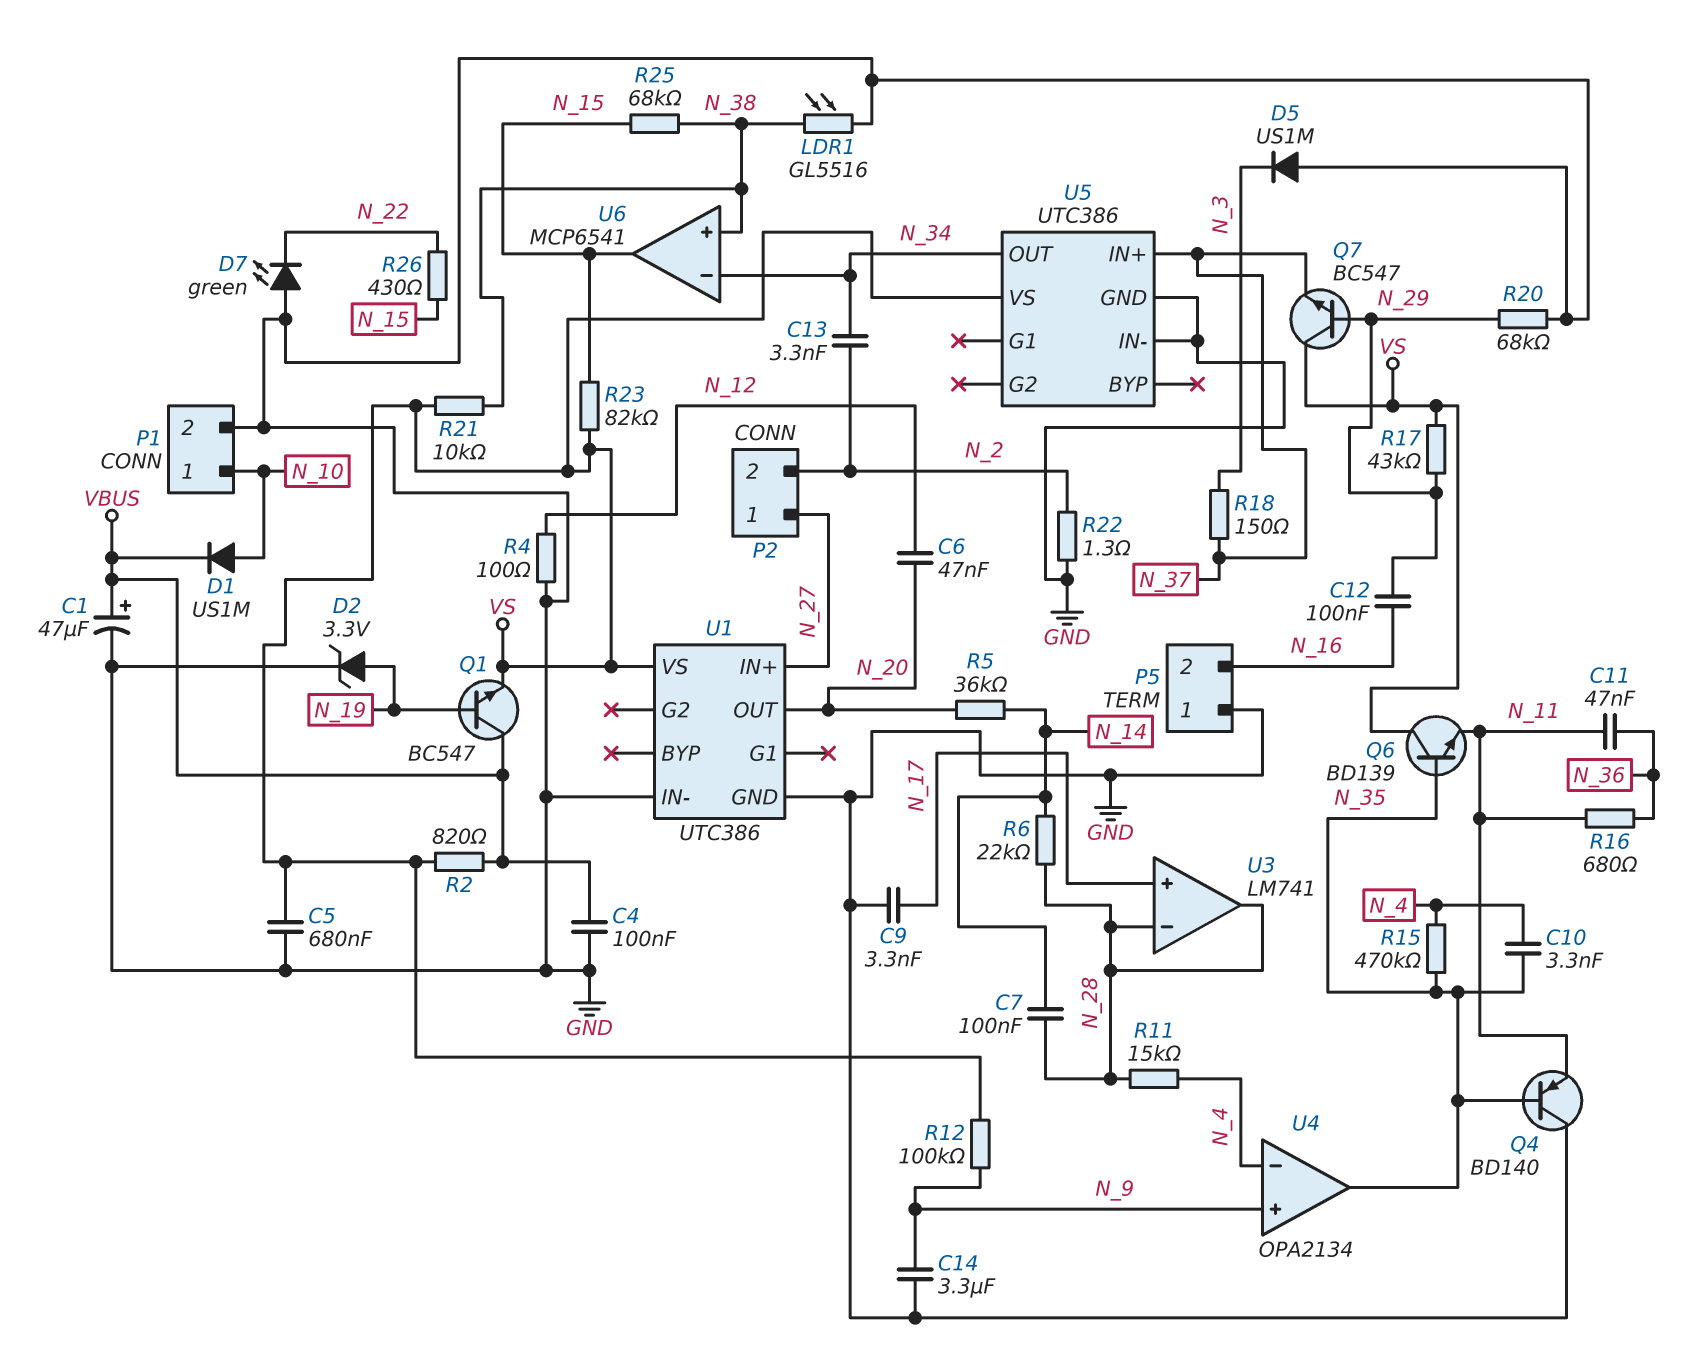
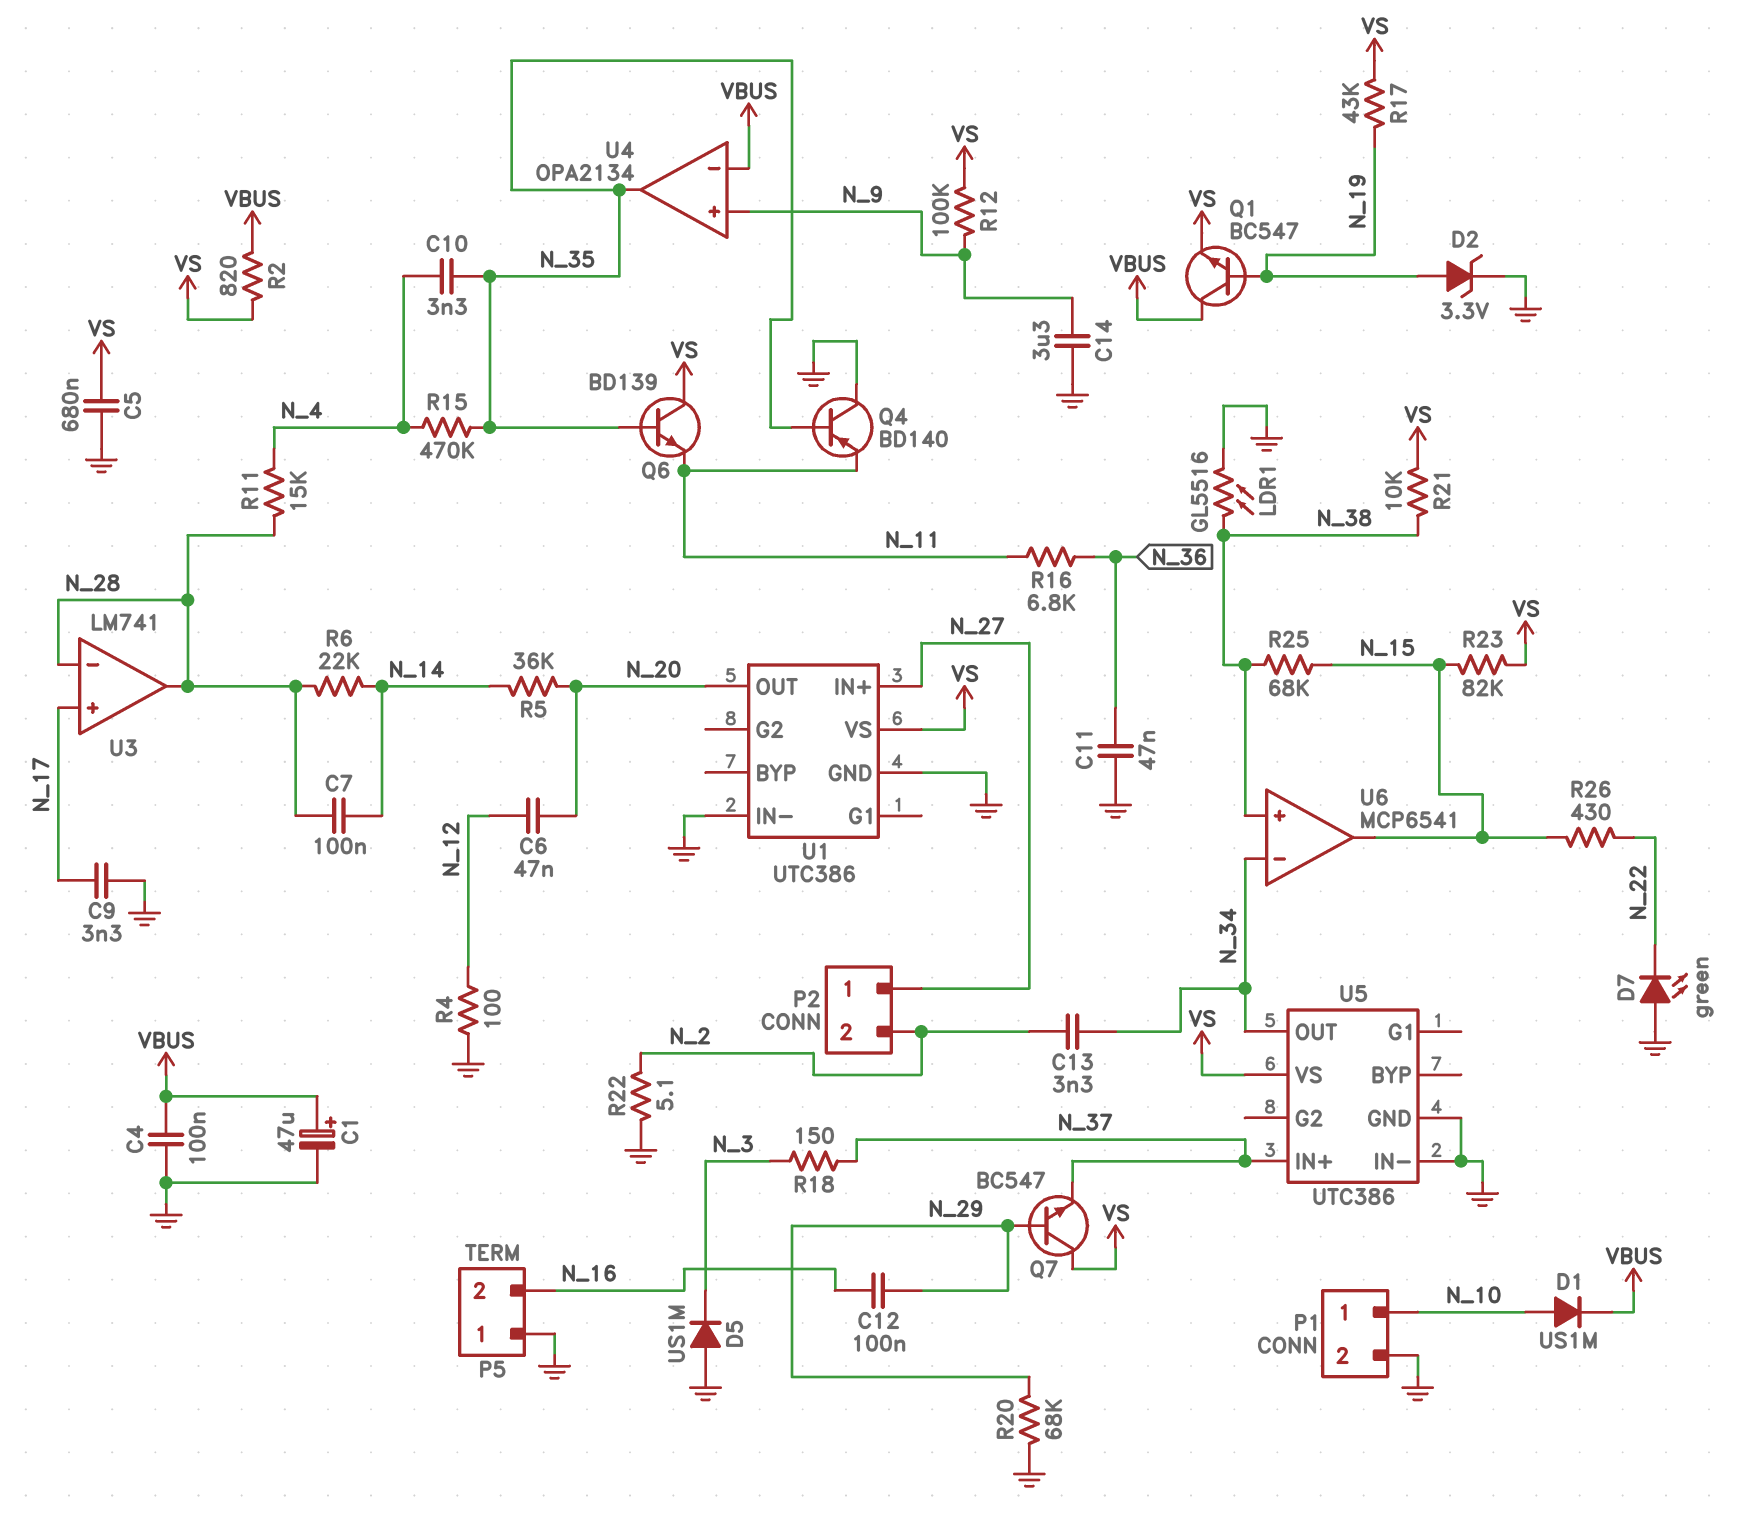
C11: 47nF (N_11, N_36) -> 47nF (GND, N_36)
R16: 680 (N_11, N_36) -> 6.8k (N_11, N_36)
R17: 43k (N_29, VS) -> 43k (N_19, VS)
R22: 1.3 (GND, N_2) -> 5.1 (GND, N_2)
U4 pin in-: N_4 -> VBUS

